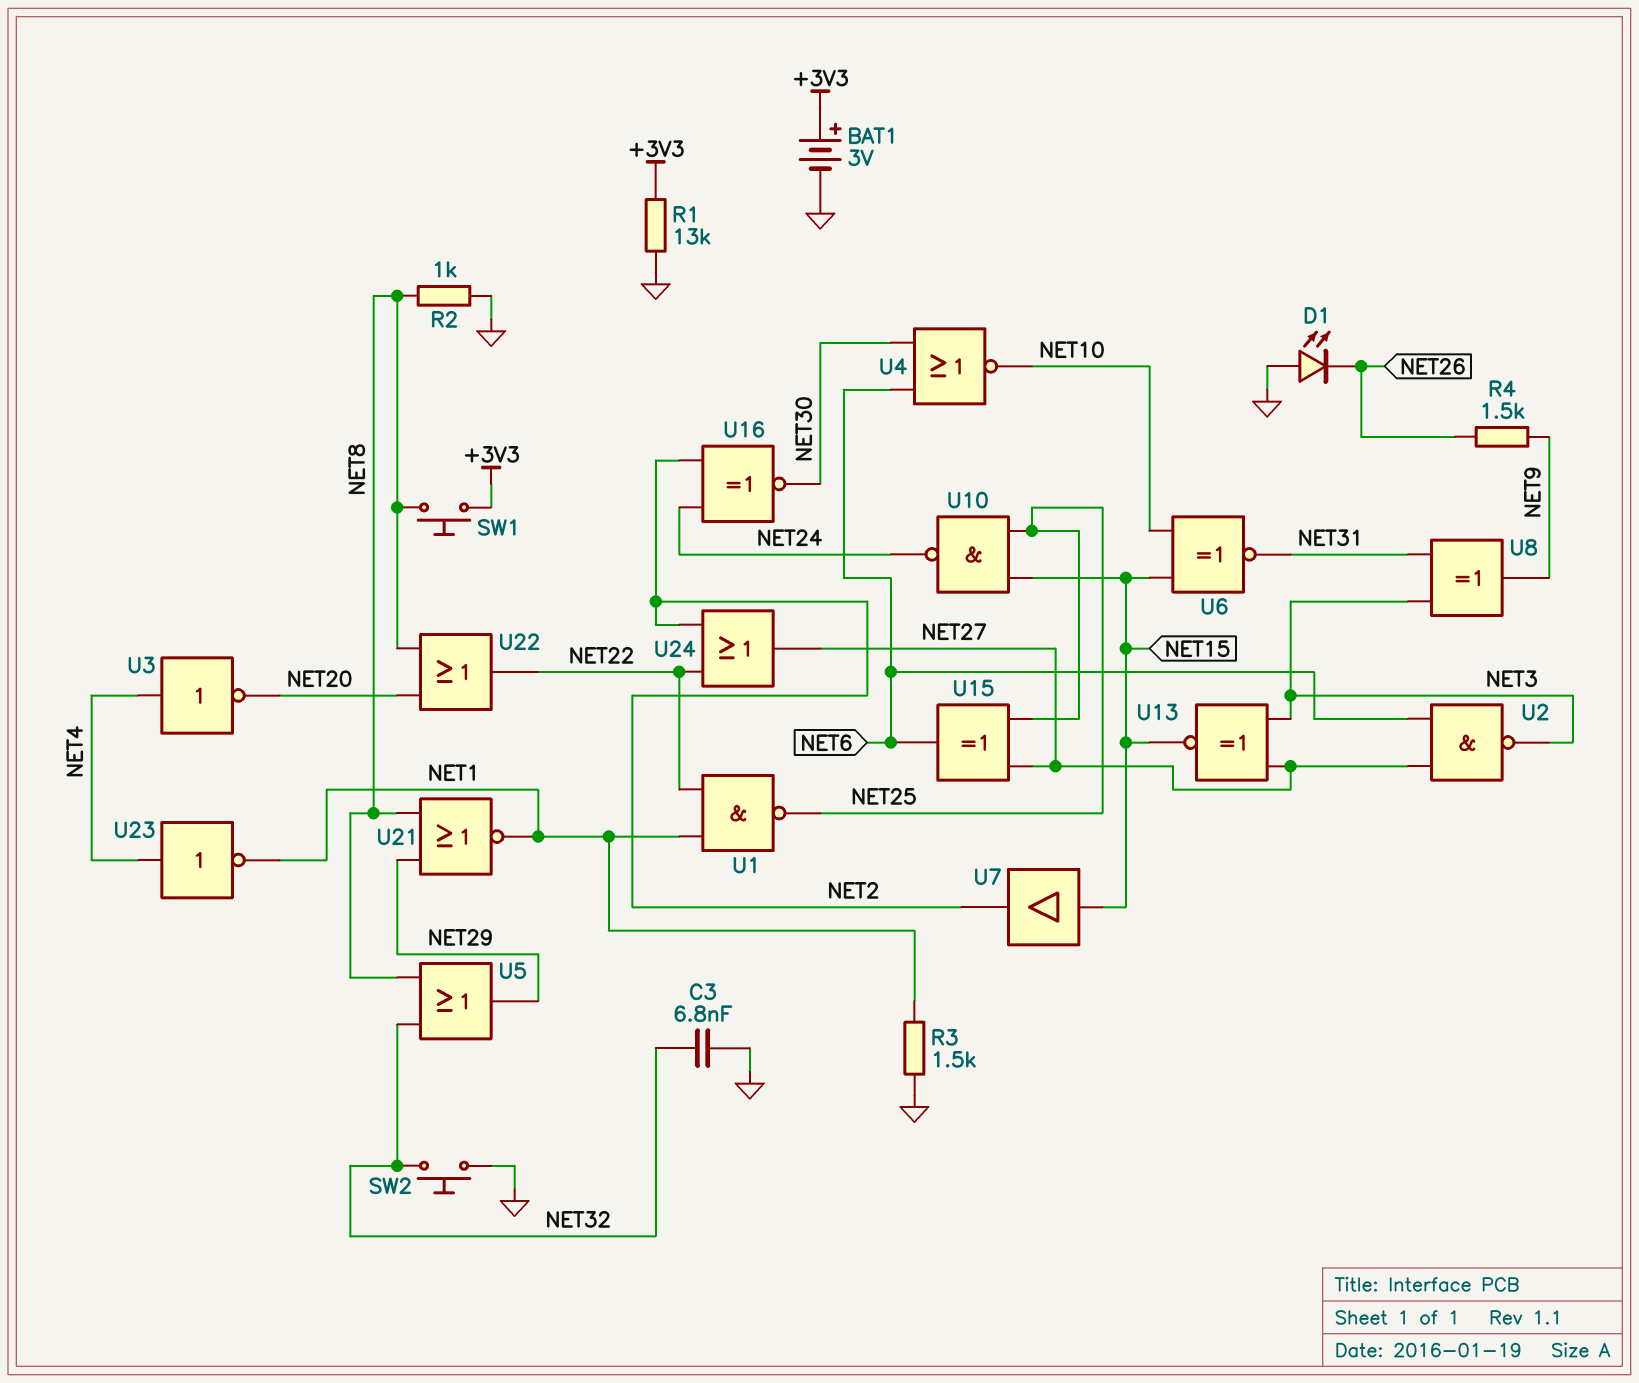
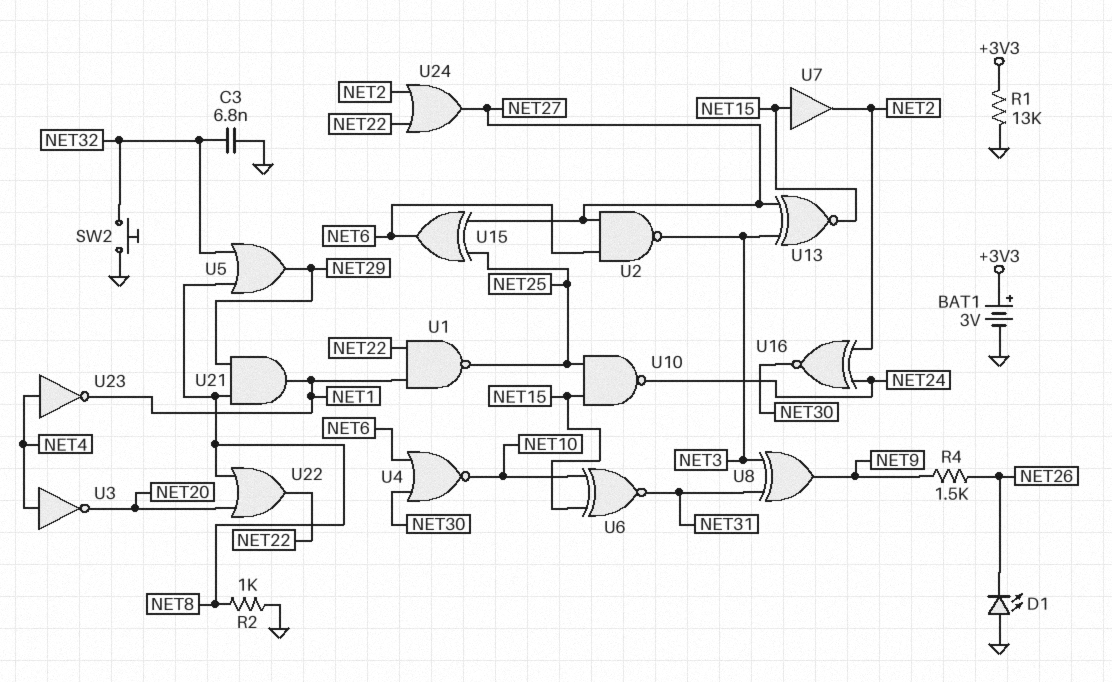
R3: 1.5k (GND, NET1) -> none
SW1: button (+3V3, NET8) -> none
U21: NOR (in NET8, in NET29, out NET1) -> AND (in NET8, in NET29, out NET1)

